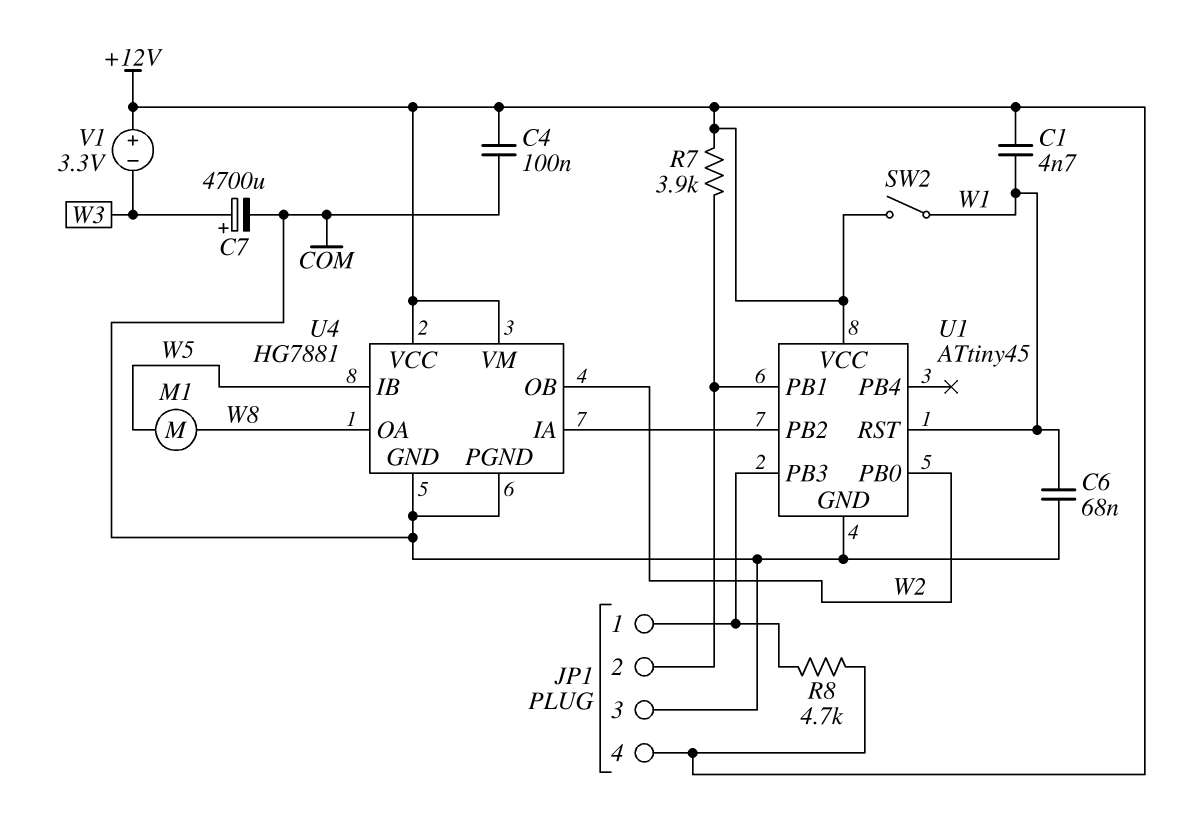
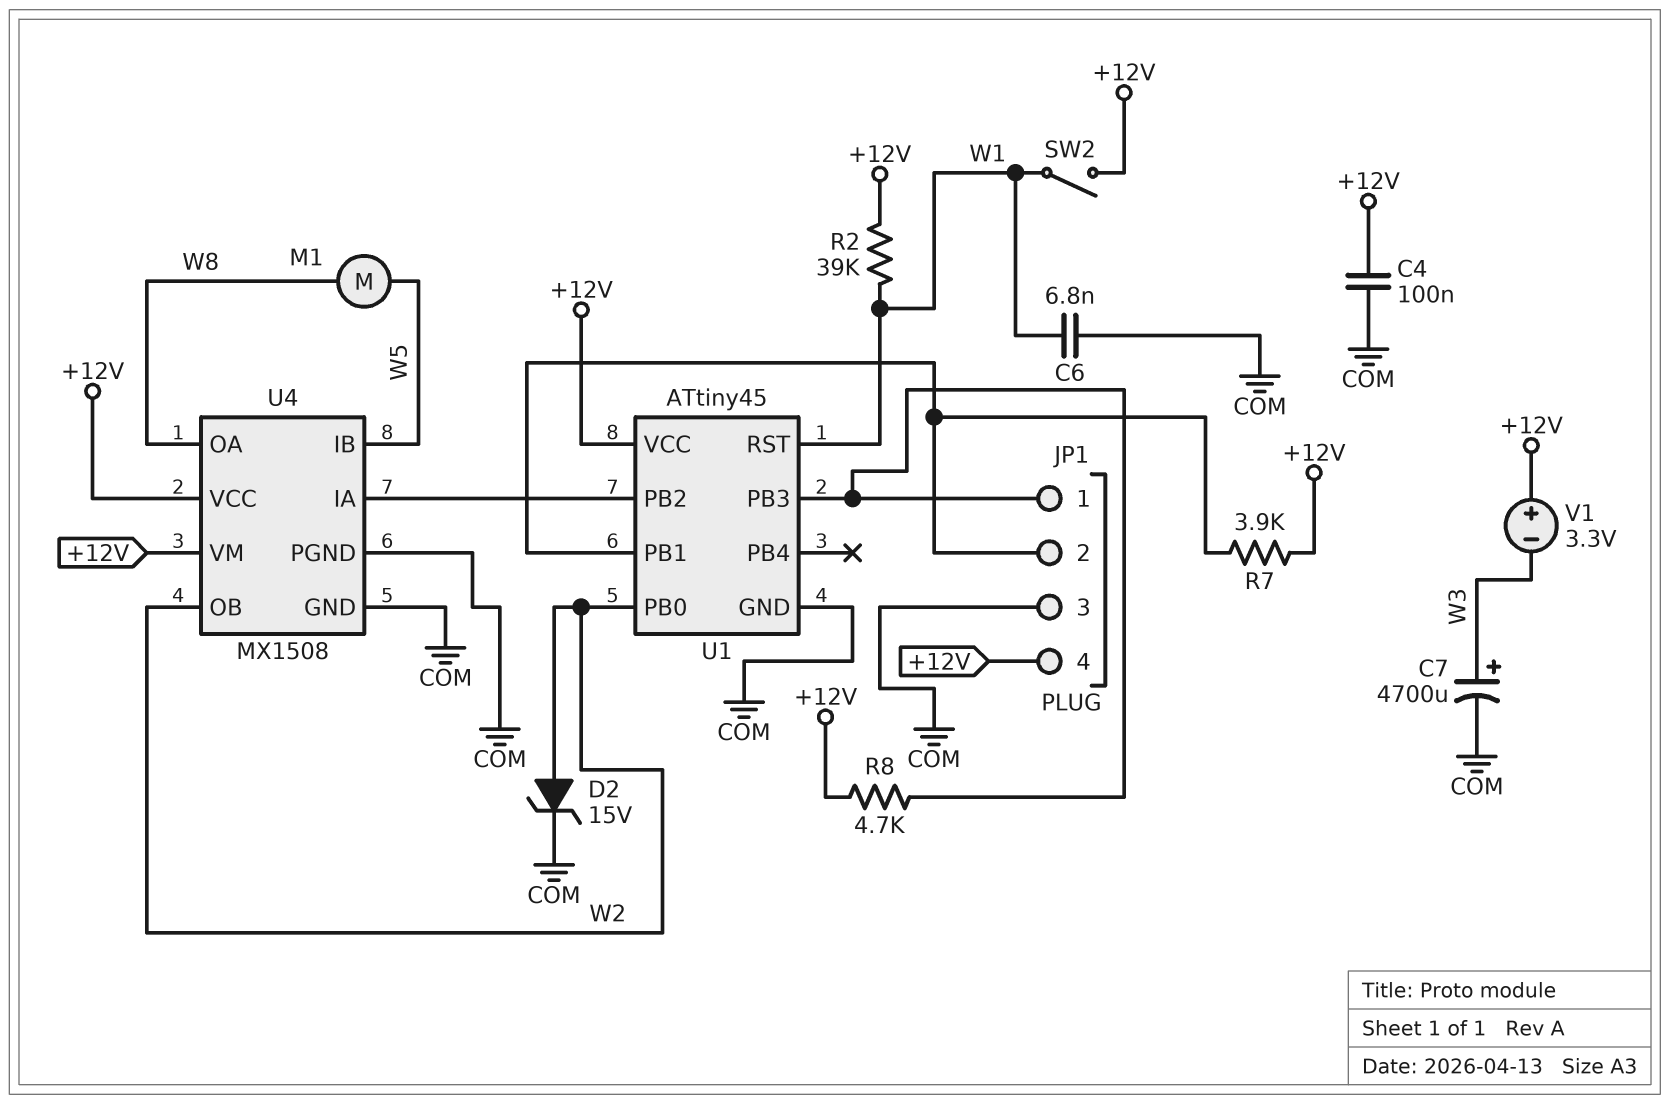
C1: 4.7nF (+12V, W1) -> none
C6: 68nF (COM, W1) -> 6.8nF (COM, W1)
D2: none -> zener 15V (A W2, K COM)
R2: none -> 39k (+12V, W1)
U4: HG7881 -> MX1508

